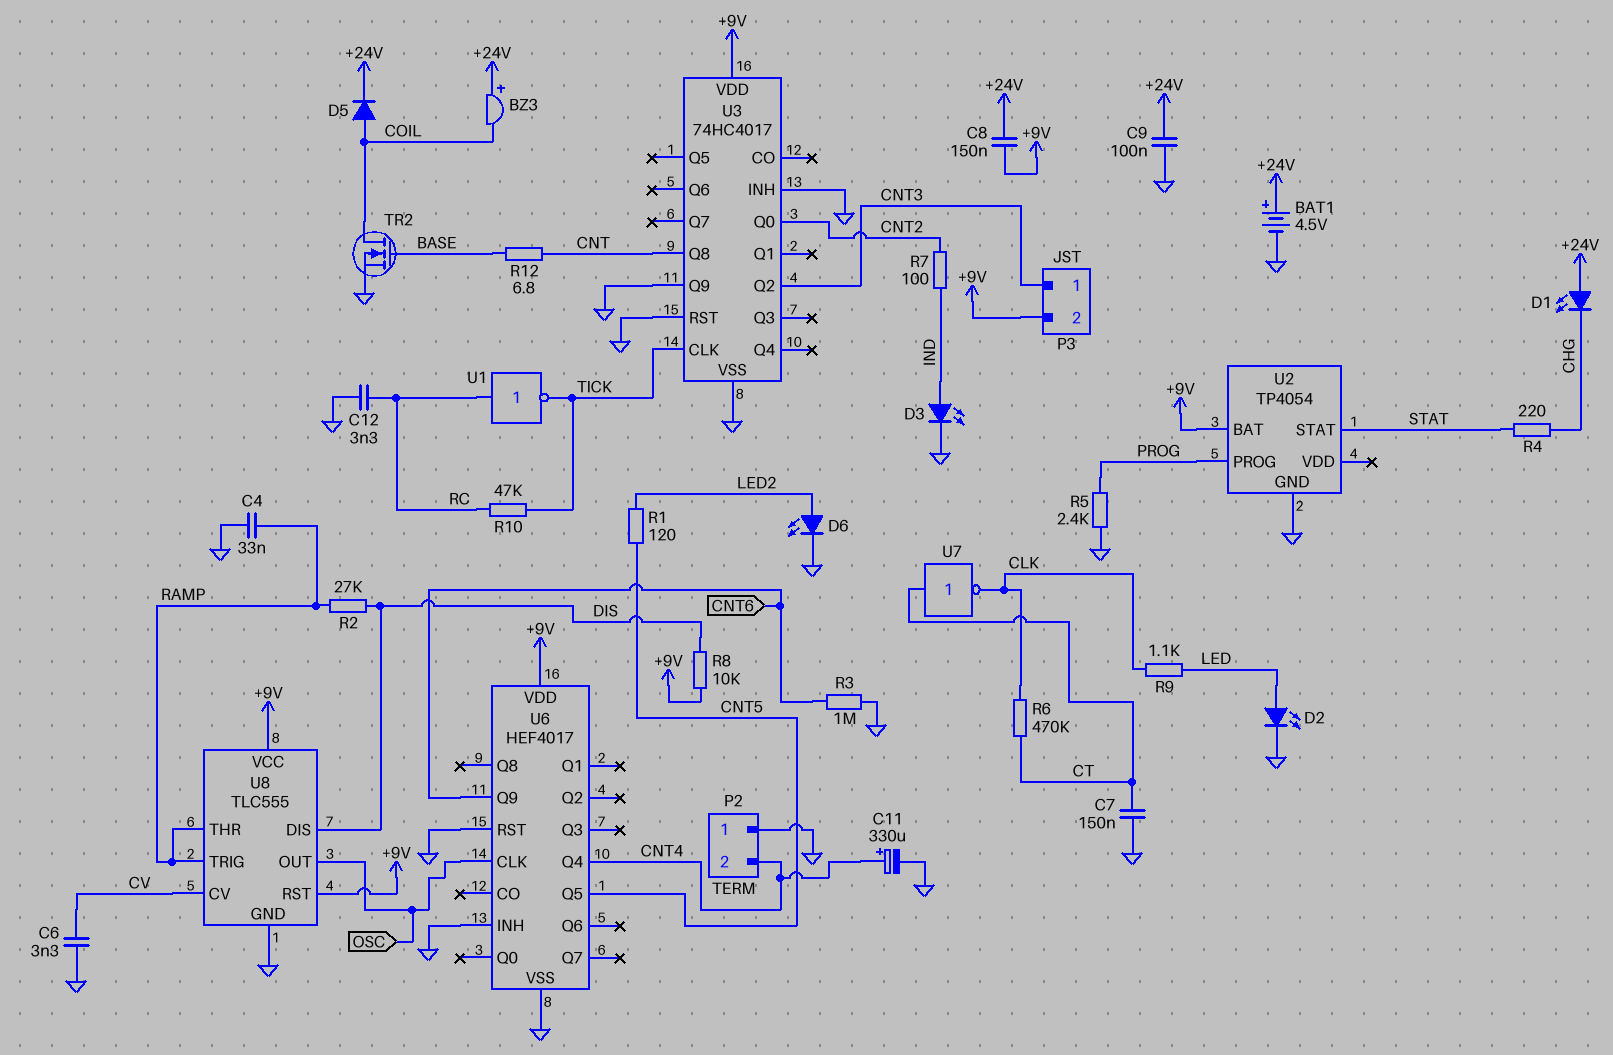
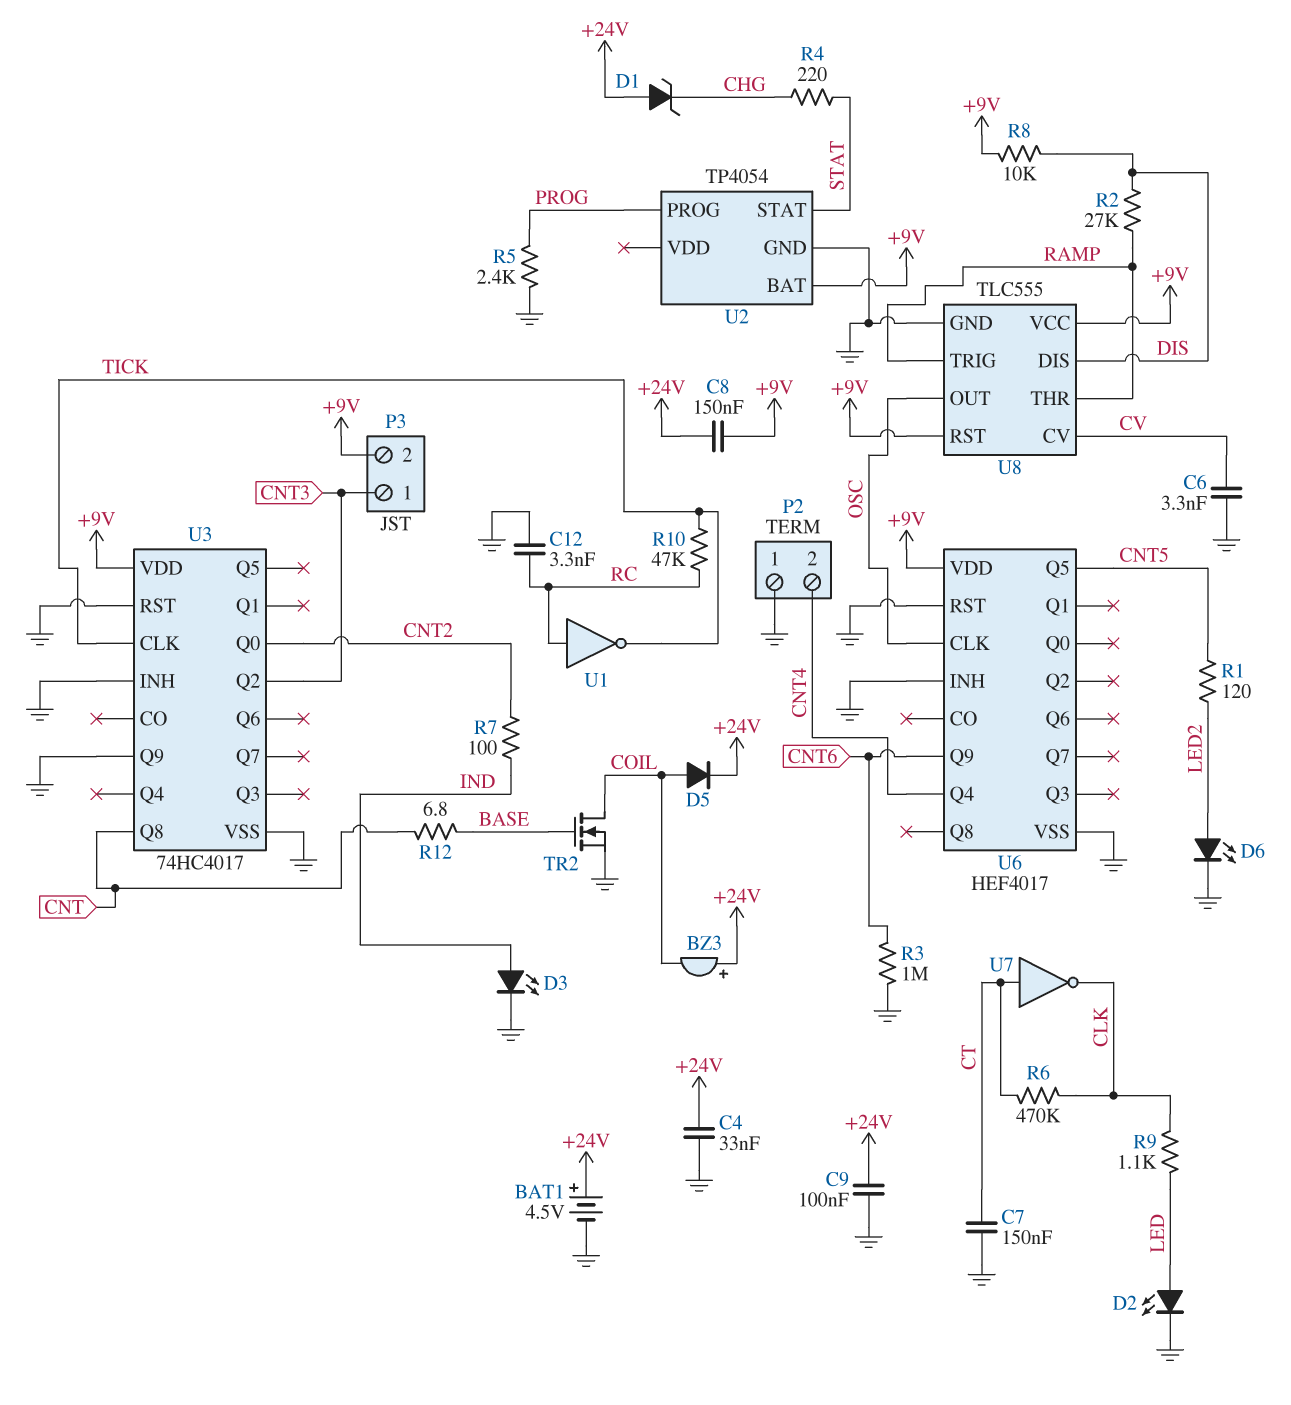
C4: 33nF (GND, RAMP) -> 33nF (+24V, GND)
C11: 330uF (plus CNT4, minus GND) -> none
D1: LED (A +24V, K CHG) -> zener (A +24V, K CHG)

